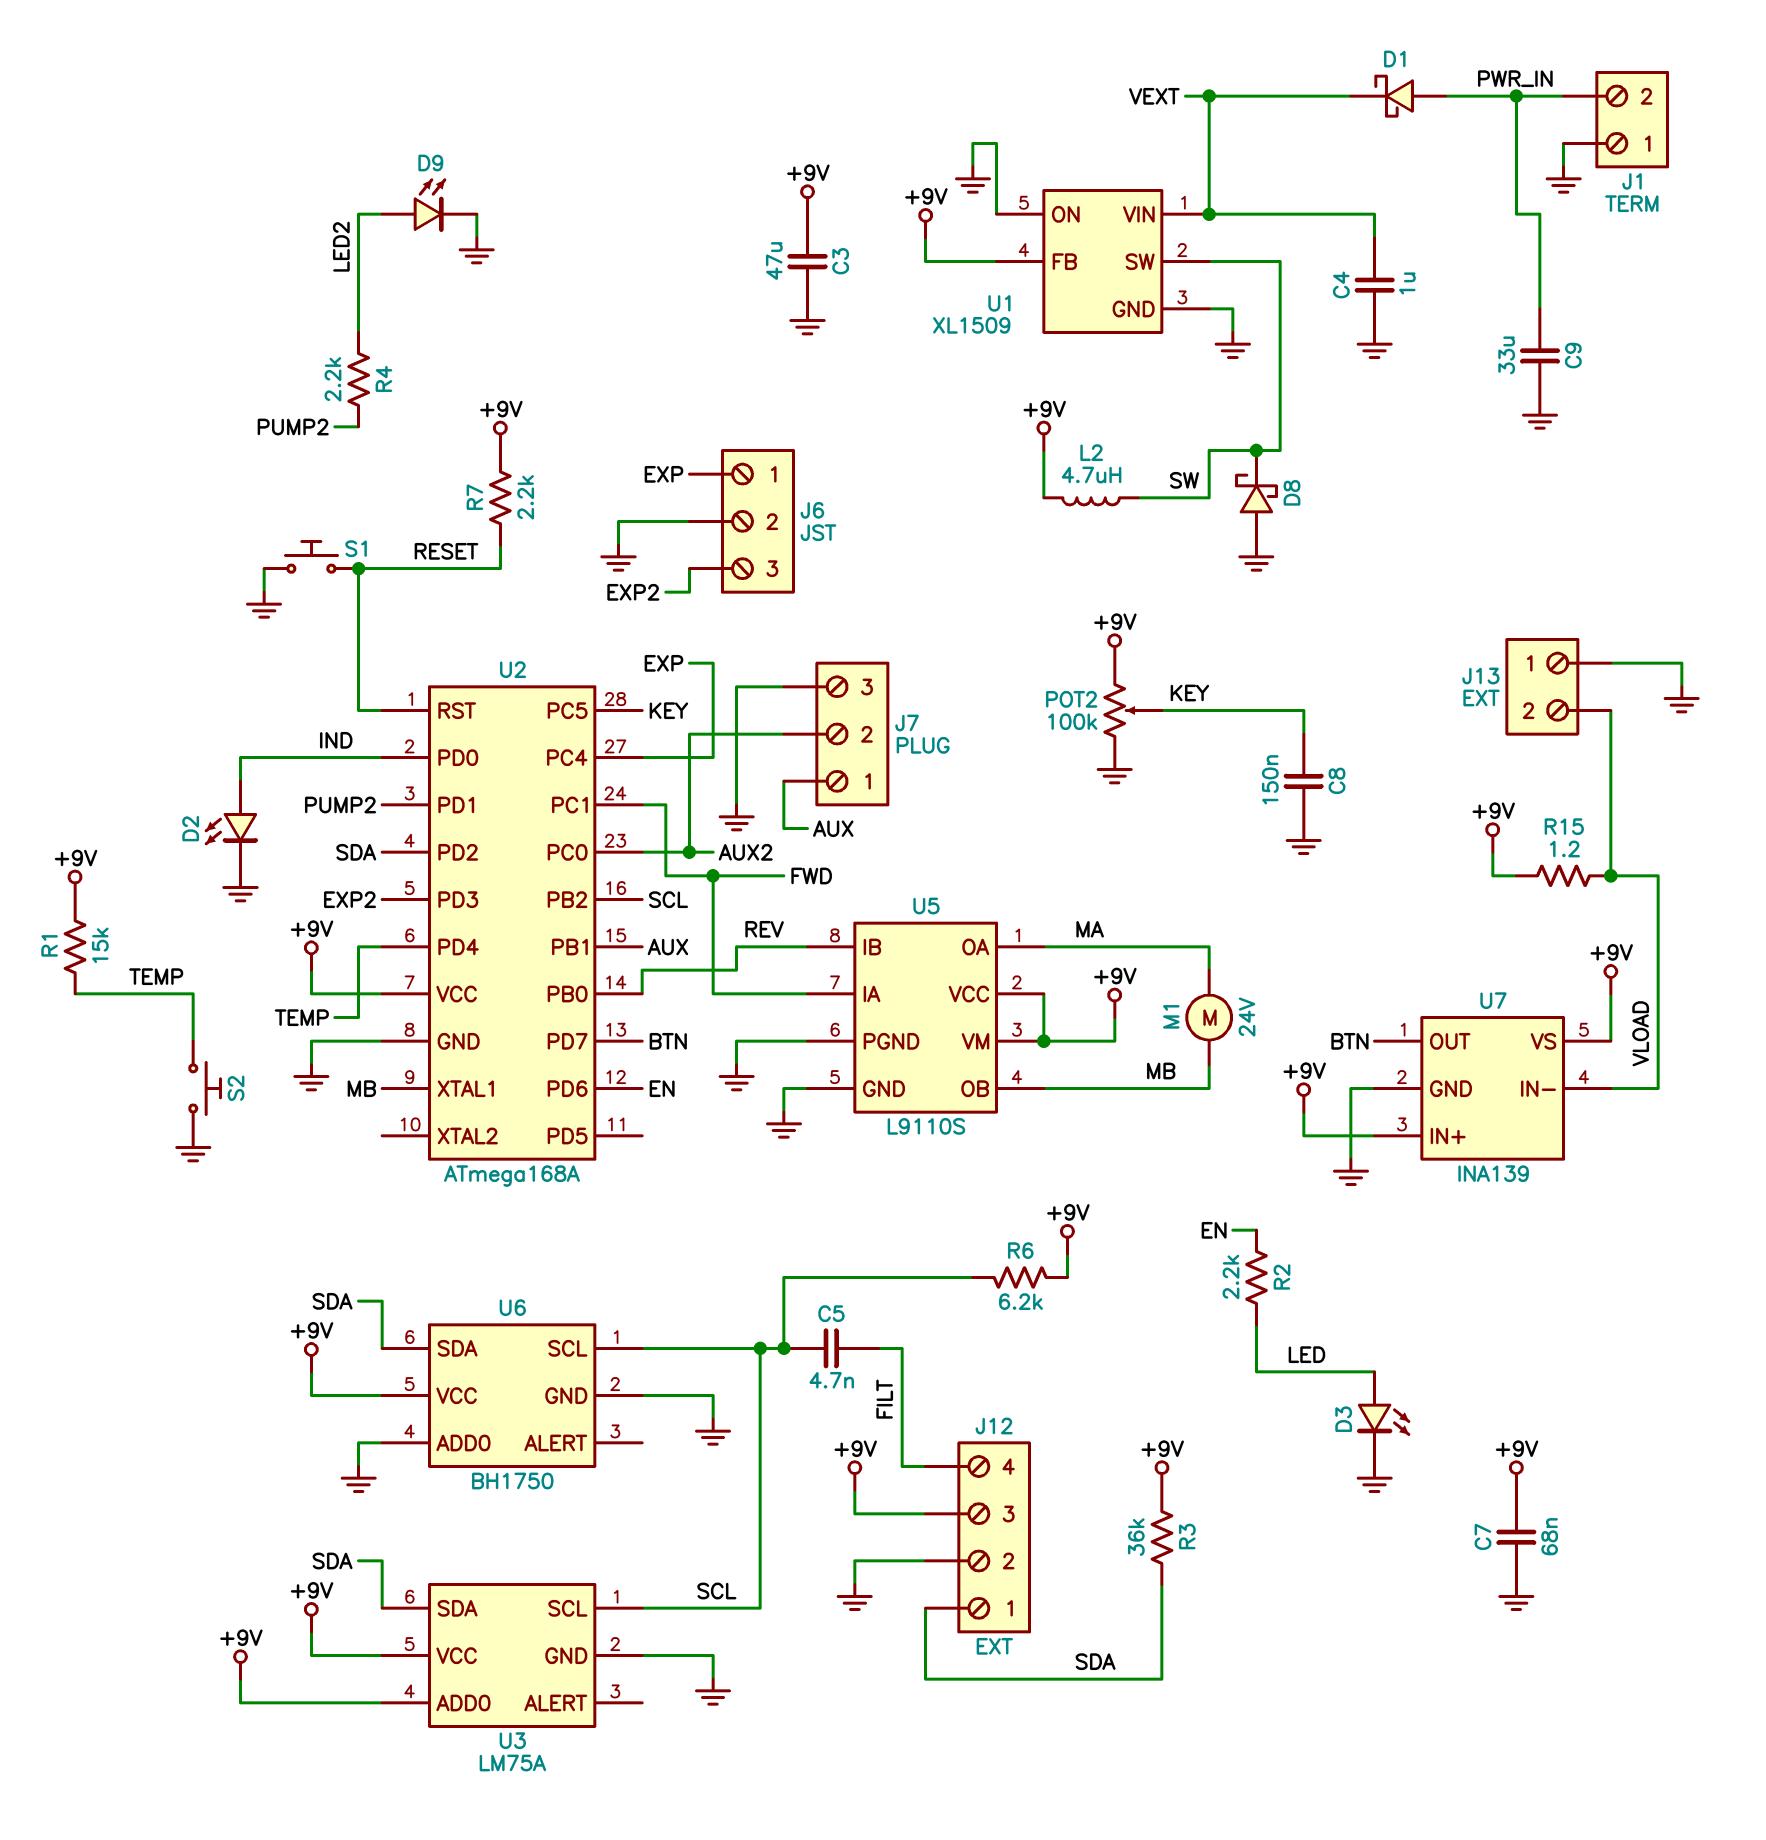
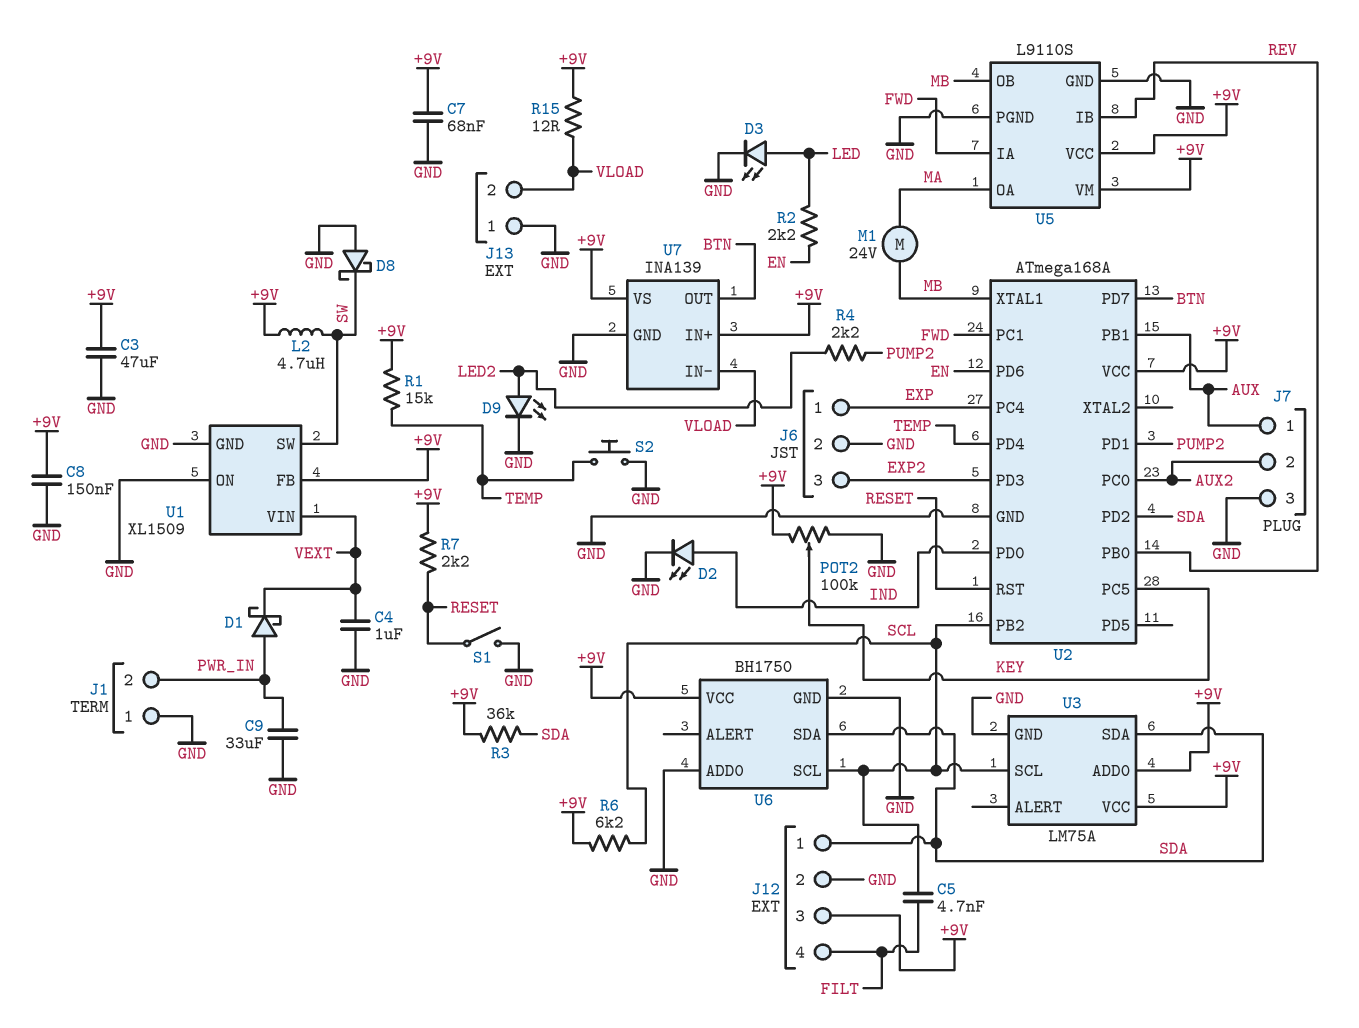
C8: 150nF (GND, KEY) -> 150nF (+9V, GND)
R15: 1.2 (+9V, VLOAD) -> 12 (+9V, VLOAD)
S1: button (GND, RESET) -> switch (GND, RESET)

